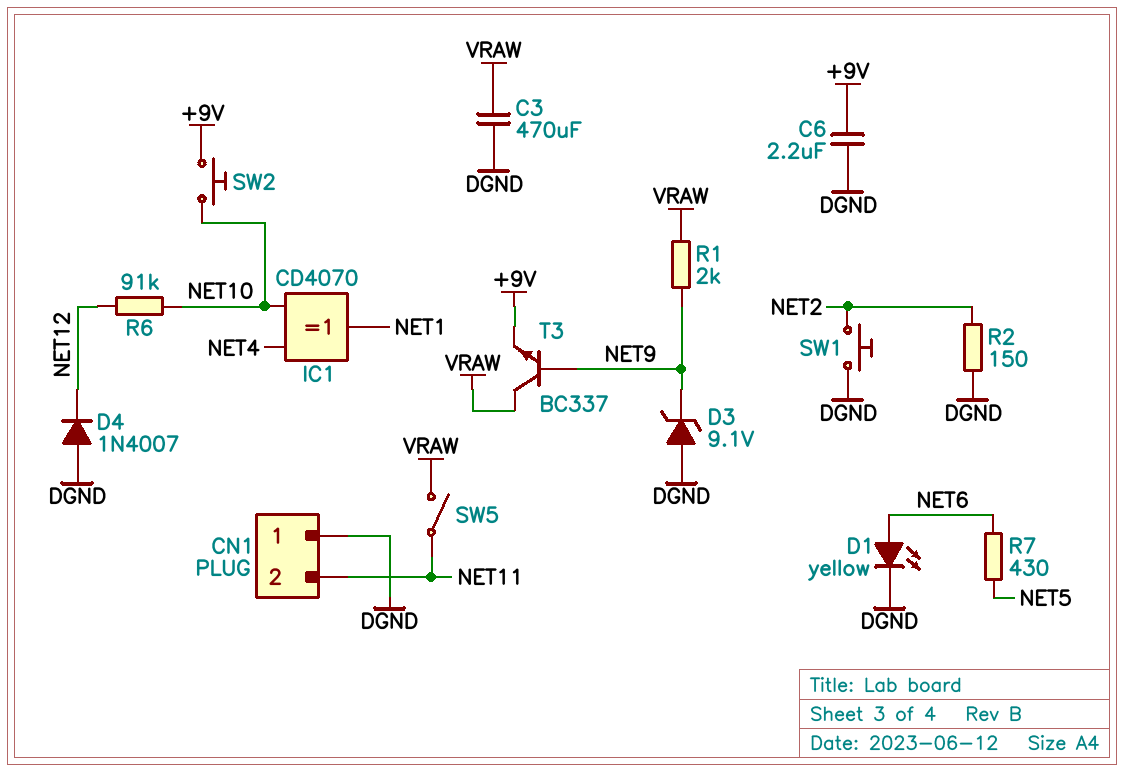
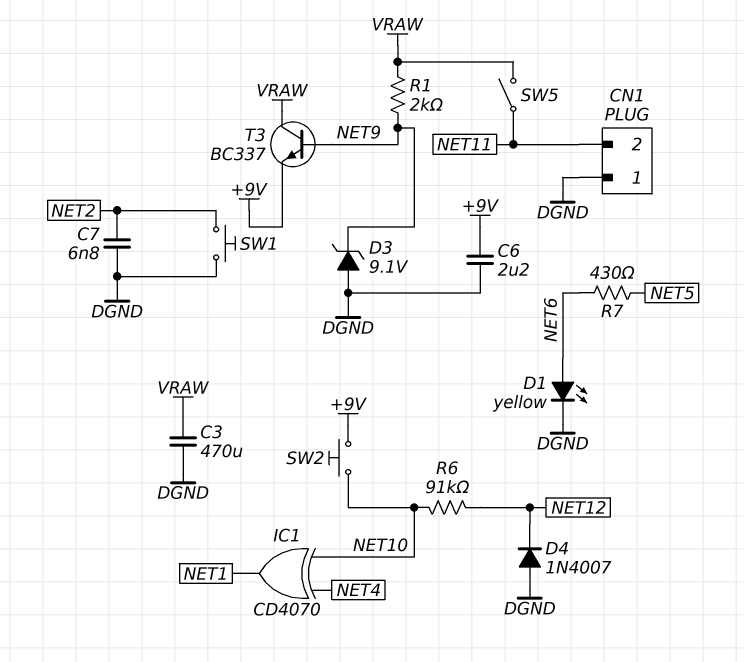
C7: none -> 6.8nF (DGND, NET2)
R2: 150 (DGND, NET2) -> none

